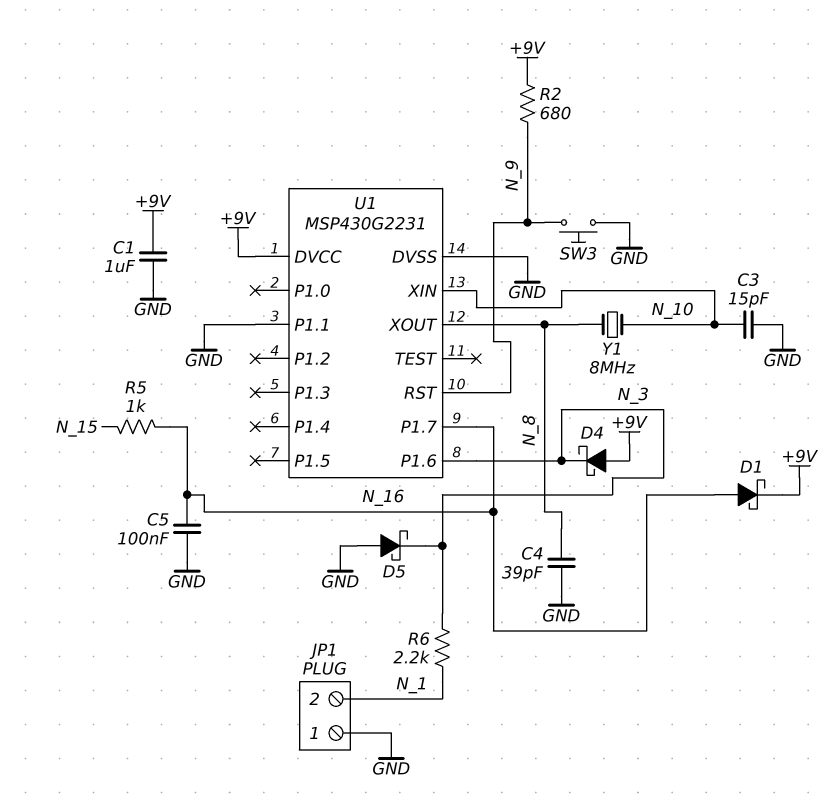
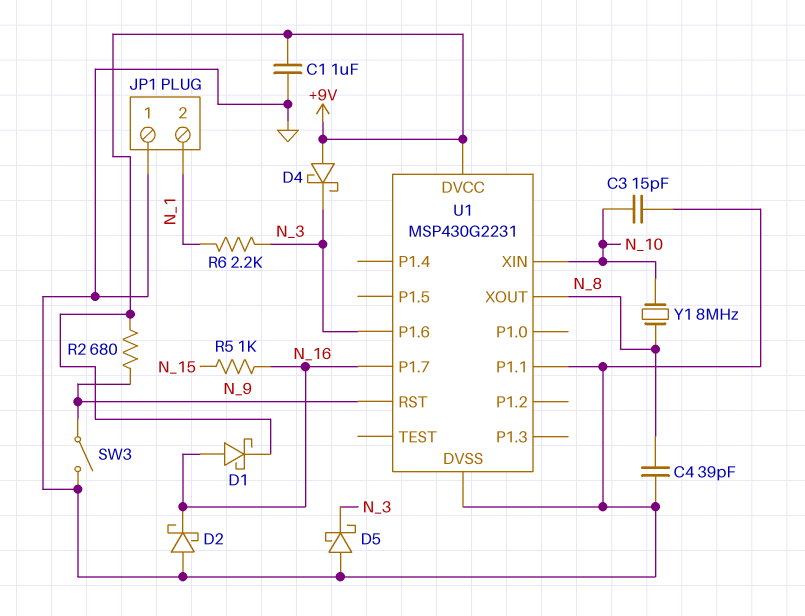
C5: 100nF (GND, N_16) -> none
D2: none -> schottky (A GND, K N_16)
SW3: button (GND, N_9) -> switch (GND, N_9)

